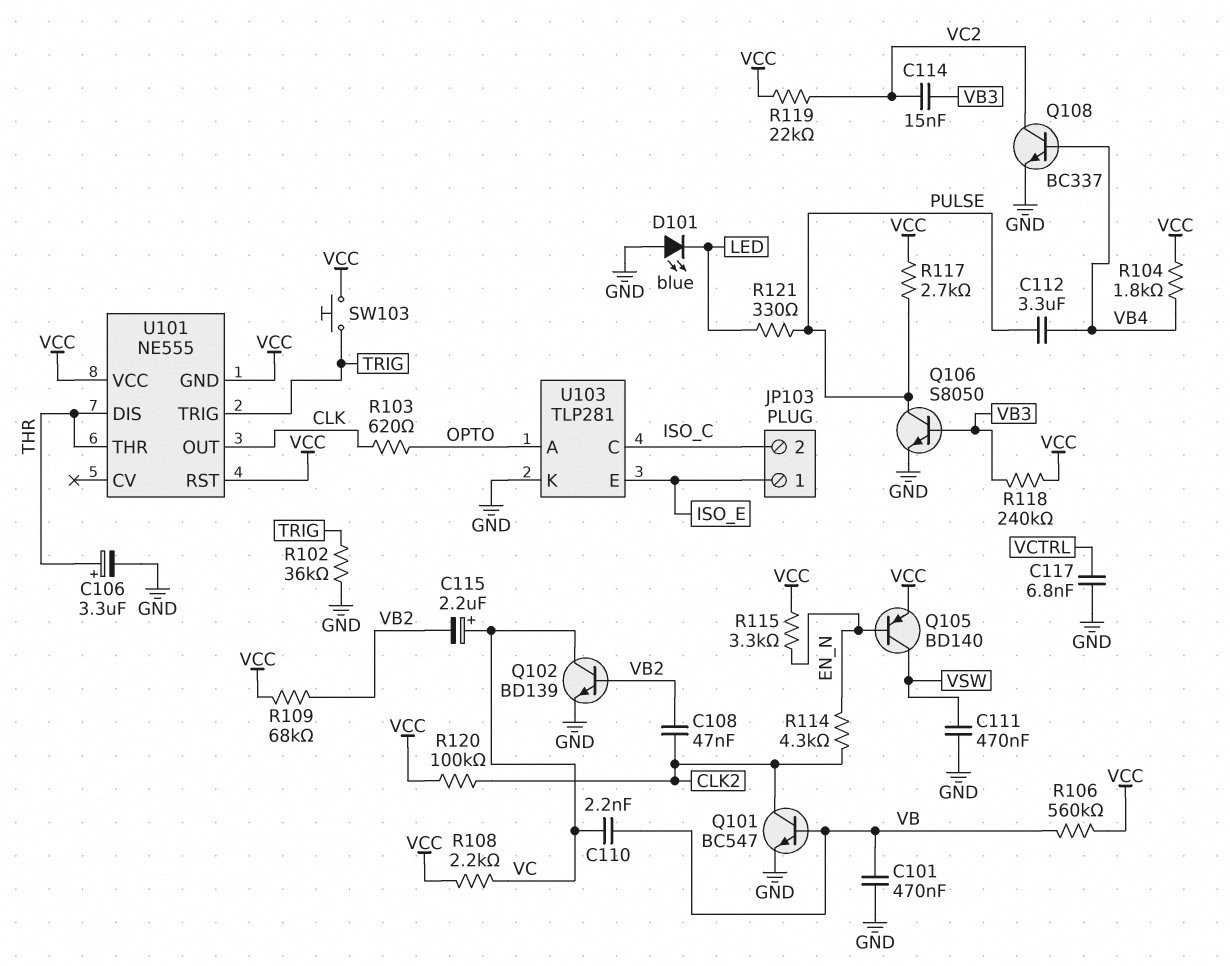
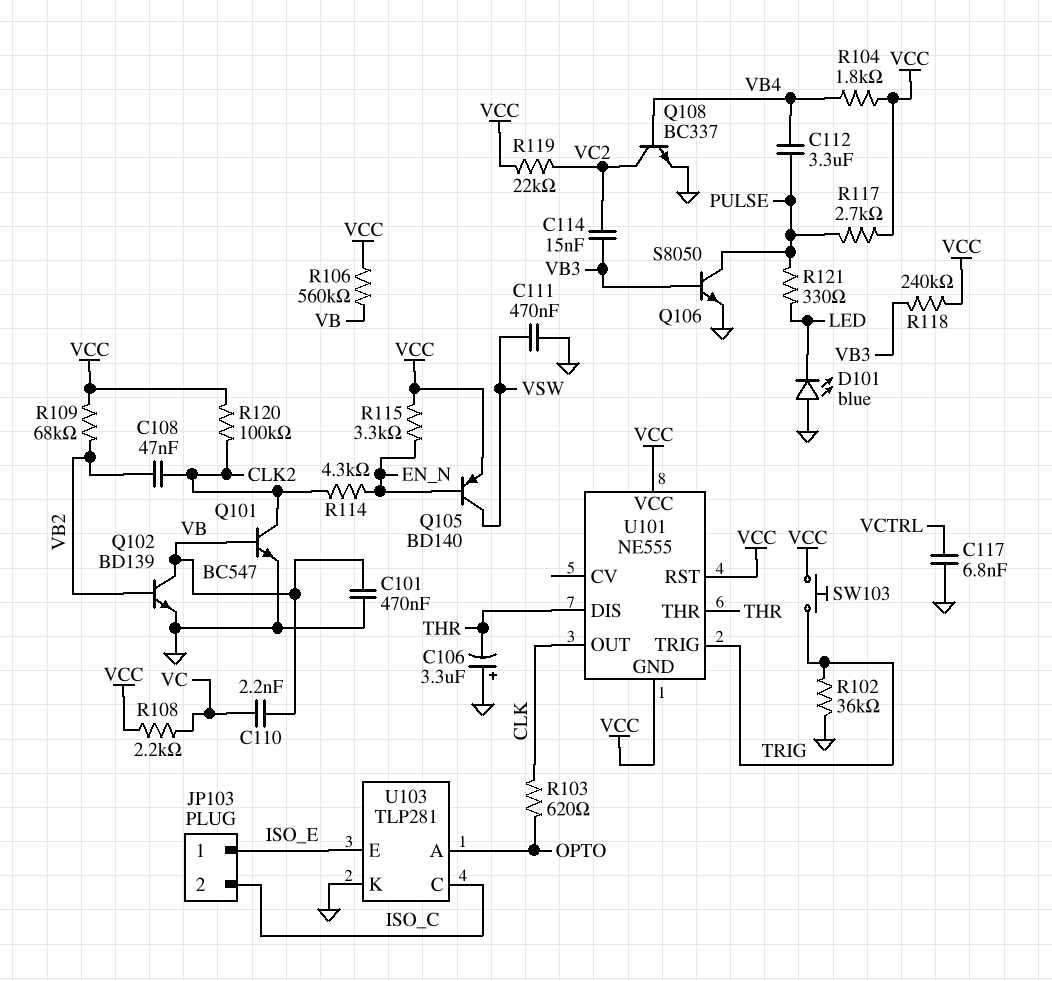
C106: 3.3uF (plus THR, minus GND) -> 3.3uF (plus GND, minus THR)
C115: 2.2uF (plus VC, minus VB2) -> none
Q102: NPN BD139 (B VB2, C VC, E GND) -> NPN BD139 (B VB2, C VB, E GND)

